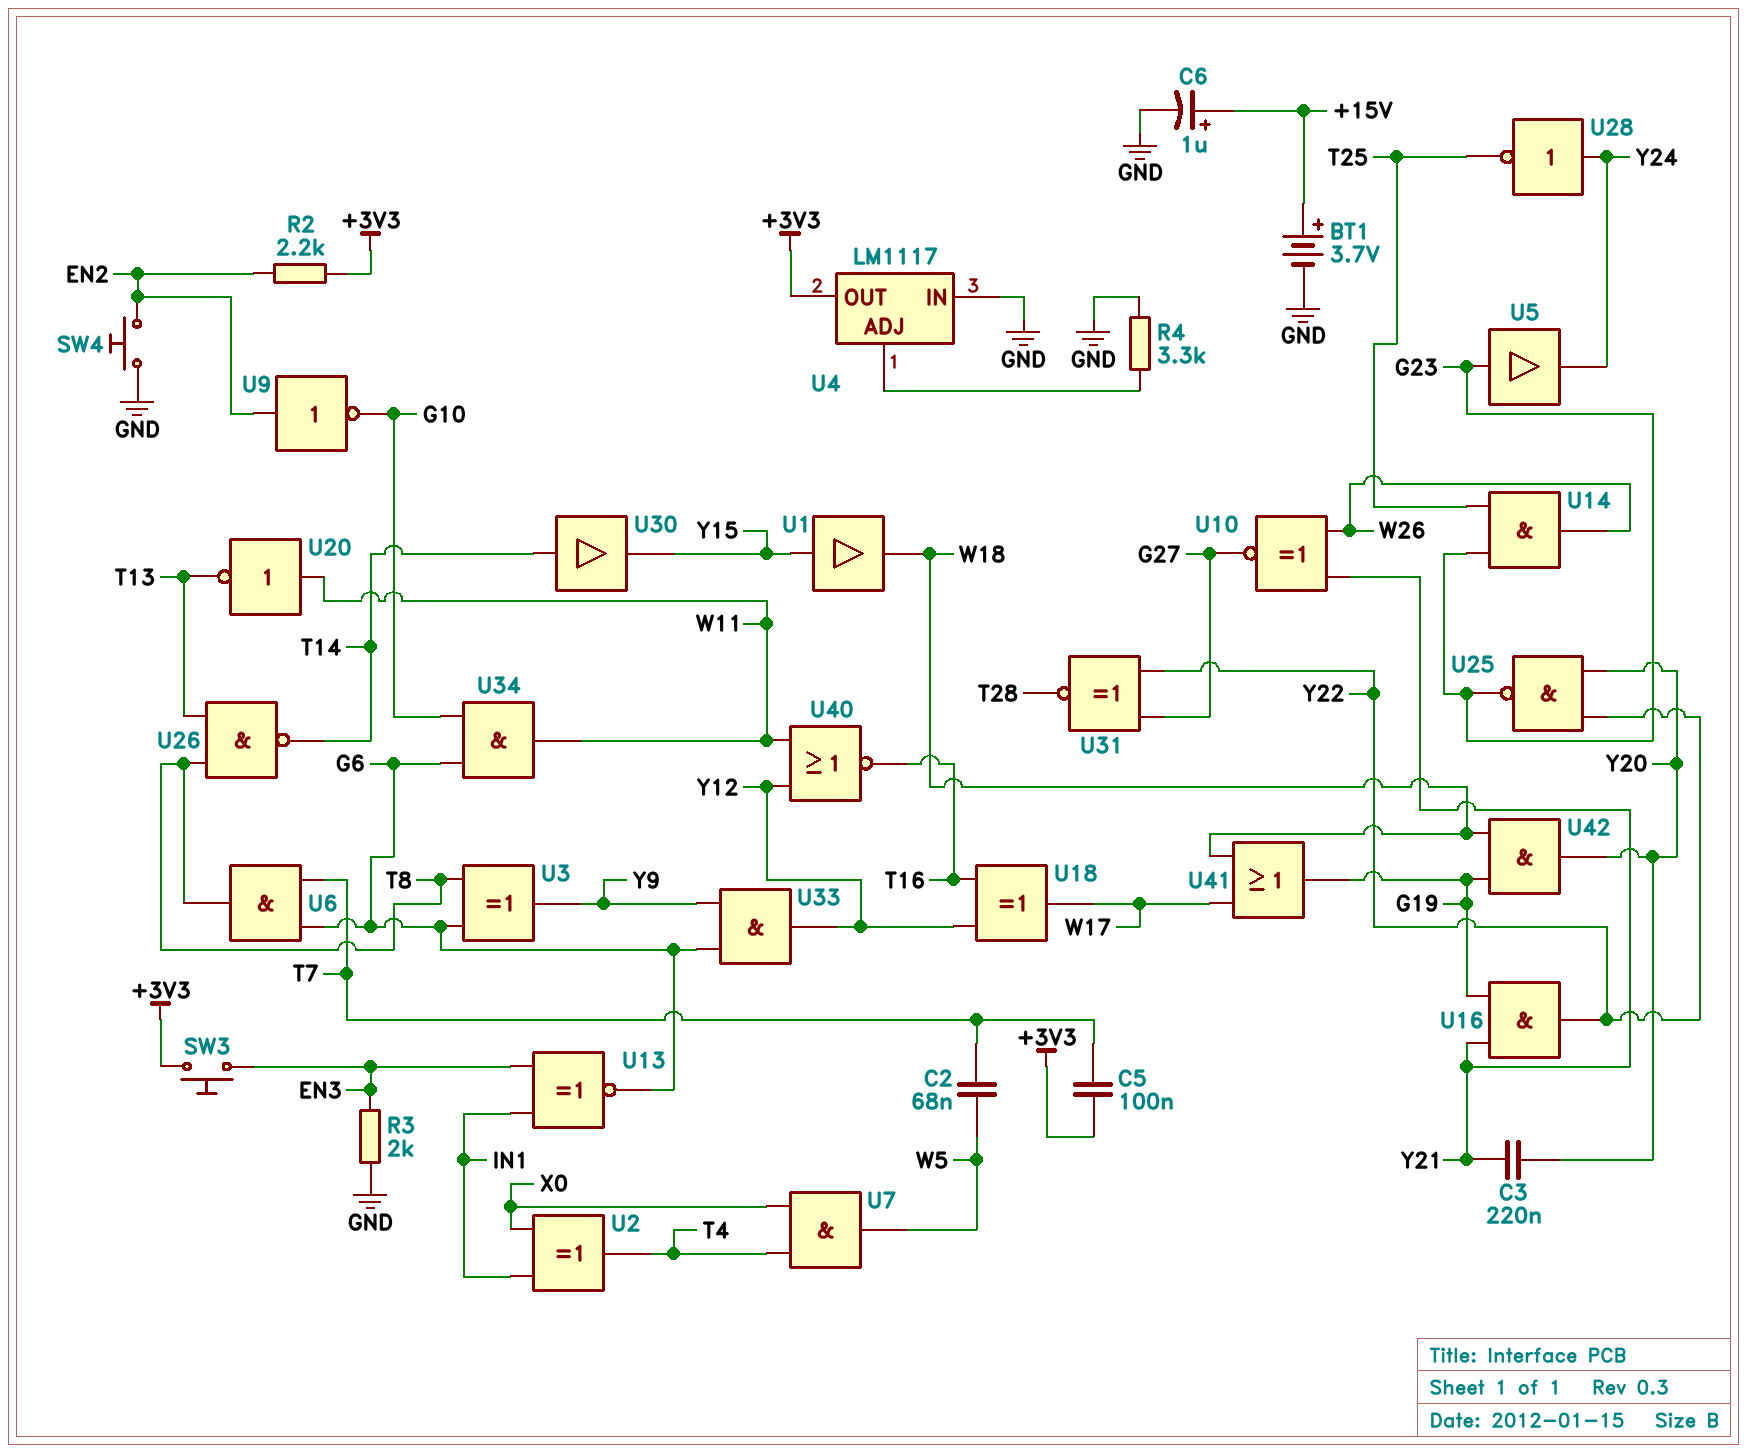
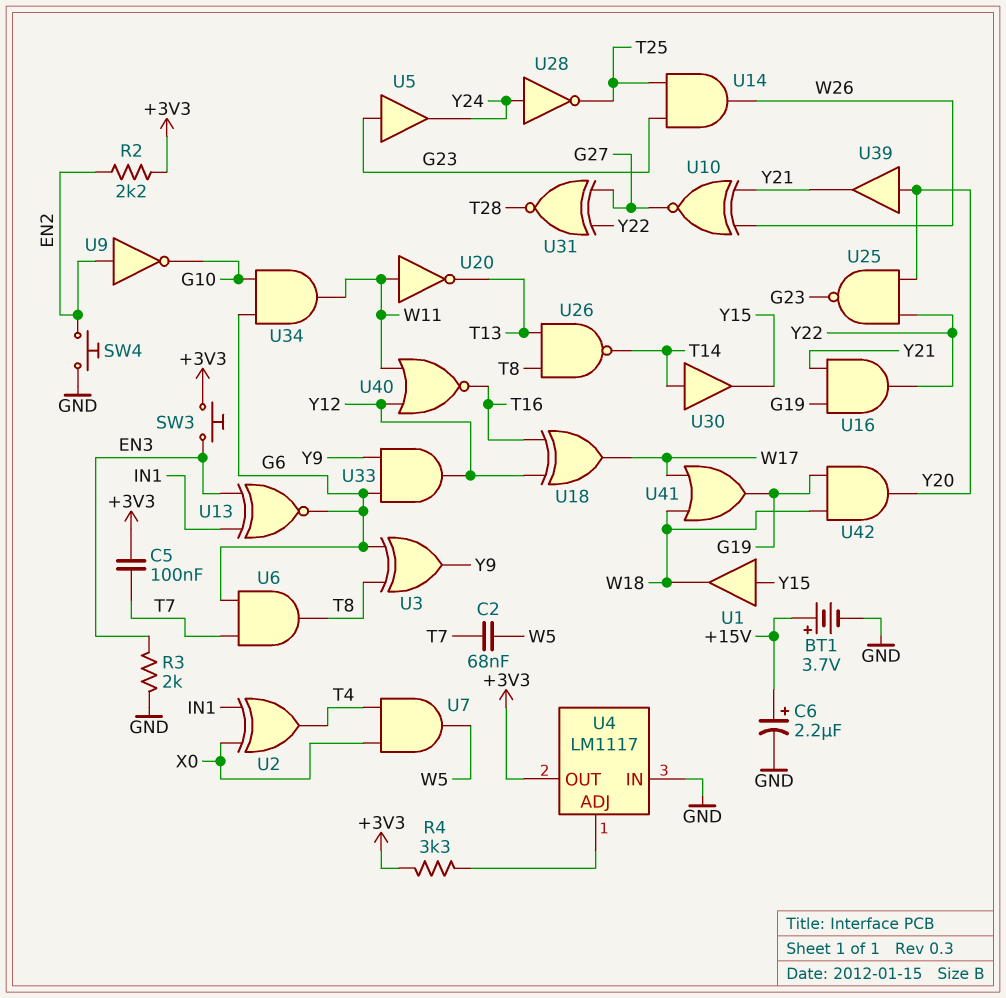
C3: 220nF (Y20, Y21) -> none
C6: 1uF (plus +15V, minus GND) -> 2.2uF (plus +15V, minus GND)
R4: 3.3k (GND, U4/ADJ) -> 3.3k (+3V3, U4/ADJ)
U39: none -> buffer (in Y20, out Y21)

